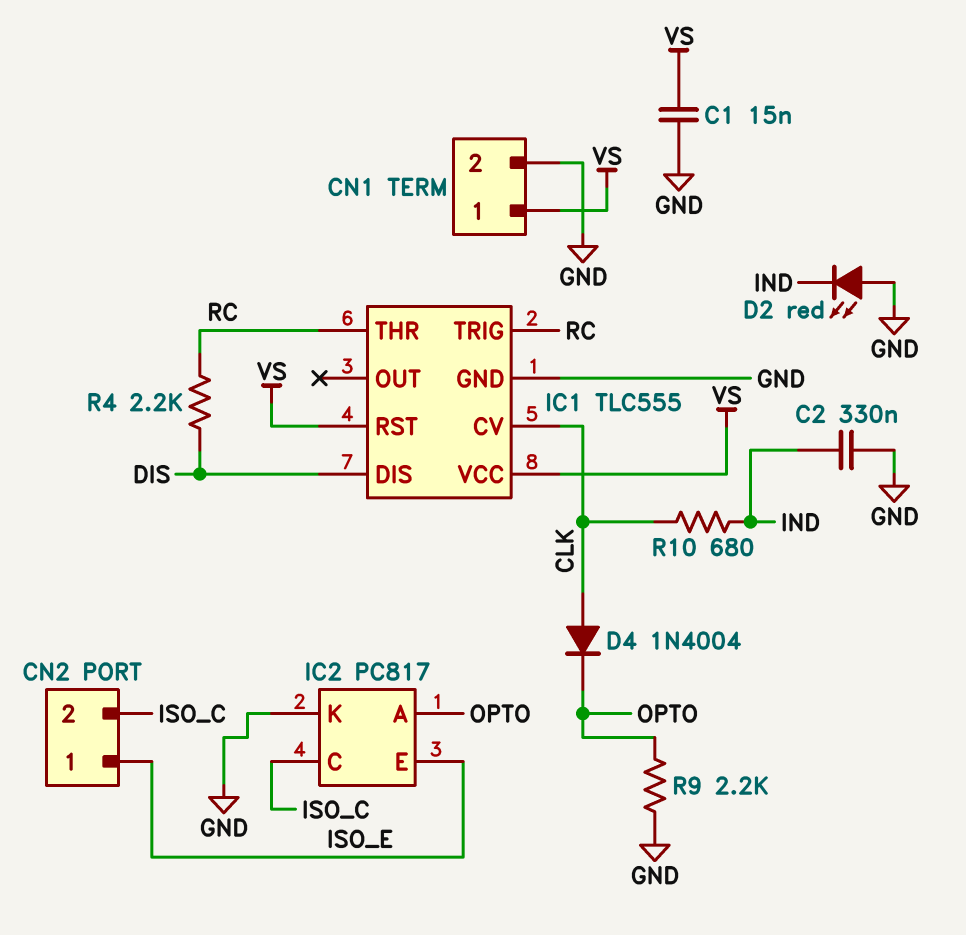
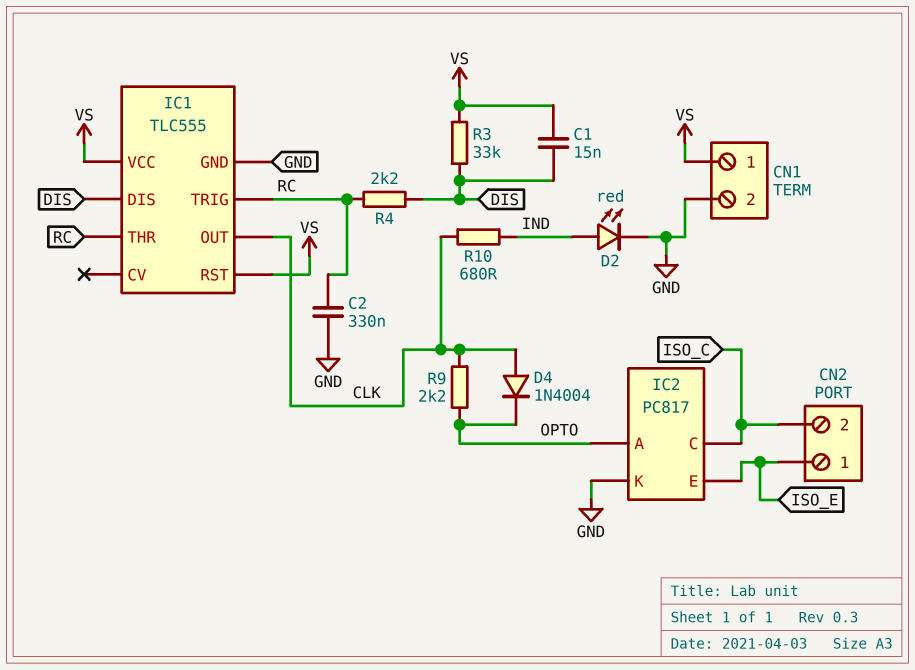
C1: 15nF (GND, VS) -> 15nF (DIS, VS)
C2: 330nF (GND, IND) -> 330nF (GND, RC)
D2: LED red (A GND, K IND) -> LED red (A IND, K GND)
IC1 pin CV: CLK -> none
IC1 pin OUT: none -> CLK
R3: none -> 33k (DIS, VS)
R9: 2.2k (GND, OPTO) -> 2.2k (CLK, OPTO)

